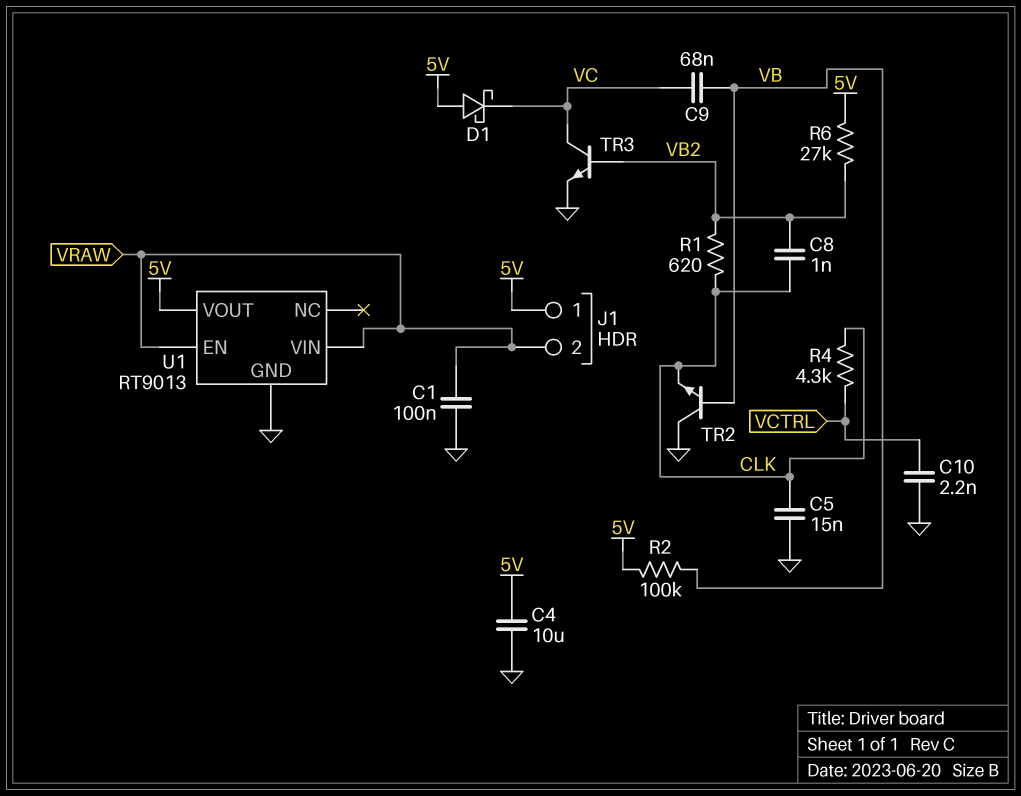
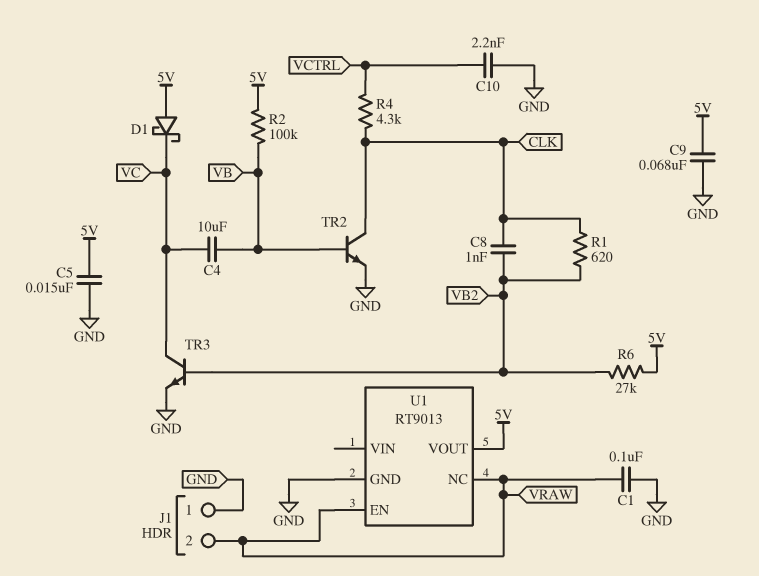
C4: 10uF (5V, GND) -> 10uF (VB, VC)
C5: 15nF (CLK, GND) -> 15nF (5V, GND)
C9: 68nF (VB, VC) -> 68nF (5V, GND)
J1 pin 1: 5V -> GND
TR2: NPN (B VB, C GND, E CLK) -> NPN (B VB, C CLK, E GND)
U1 pin NC: none -> VRAW
U1 pin VIN: VRAW -> none

